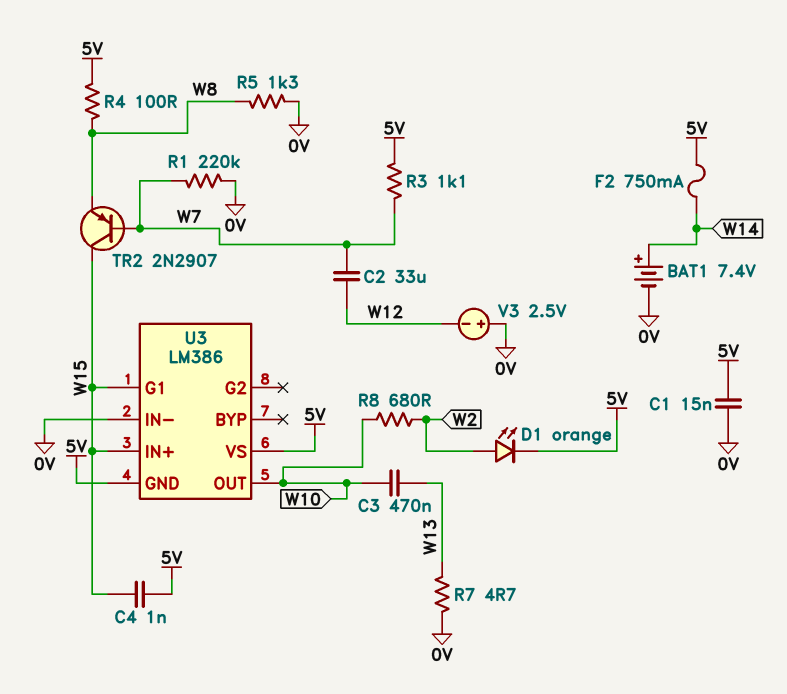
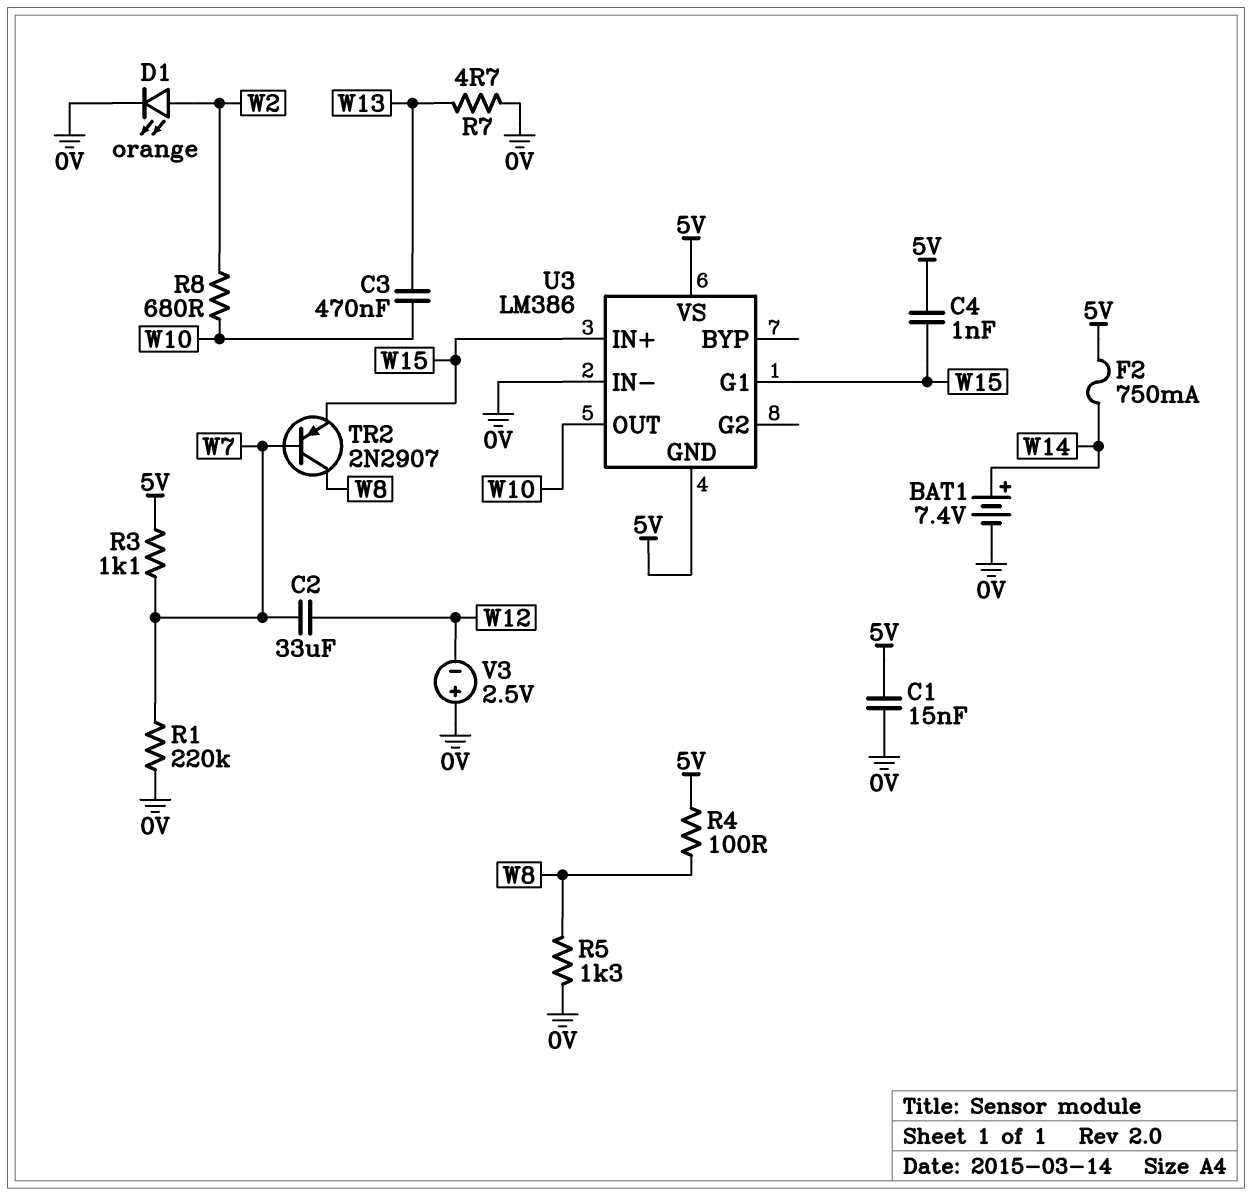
D1: LED orange (A W2, K 5V) -> LED orange (A W2, K 0V)
TR2: PNP 2N2907 (B W7, C W15, E W8) -> PNP 2N2907 (B W7, C W8, E W15)

